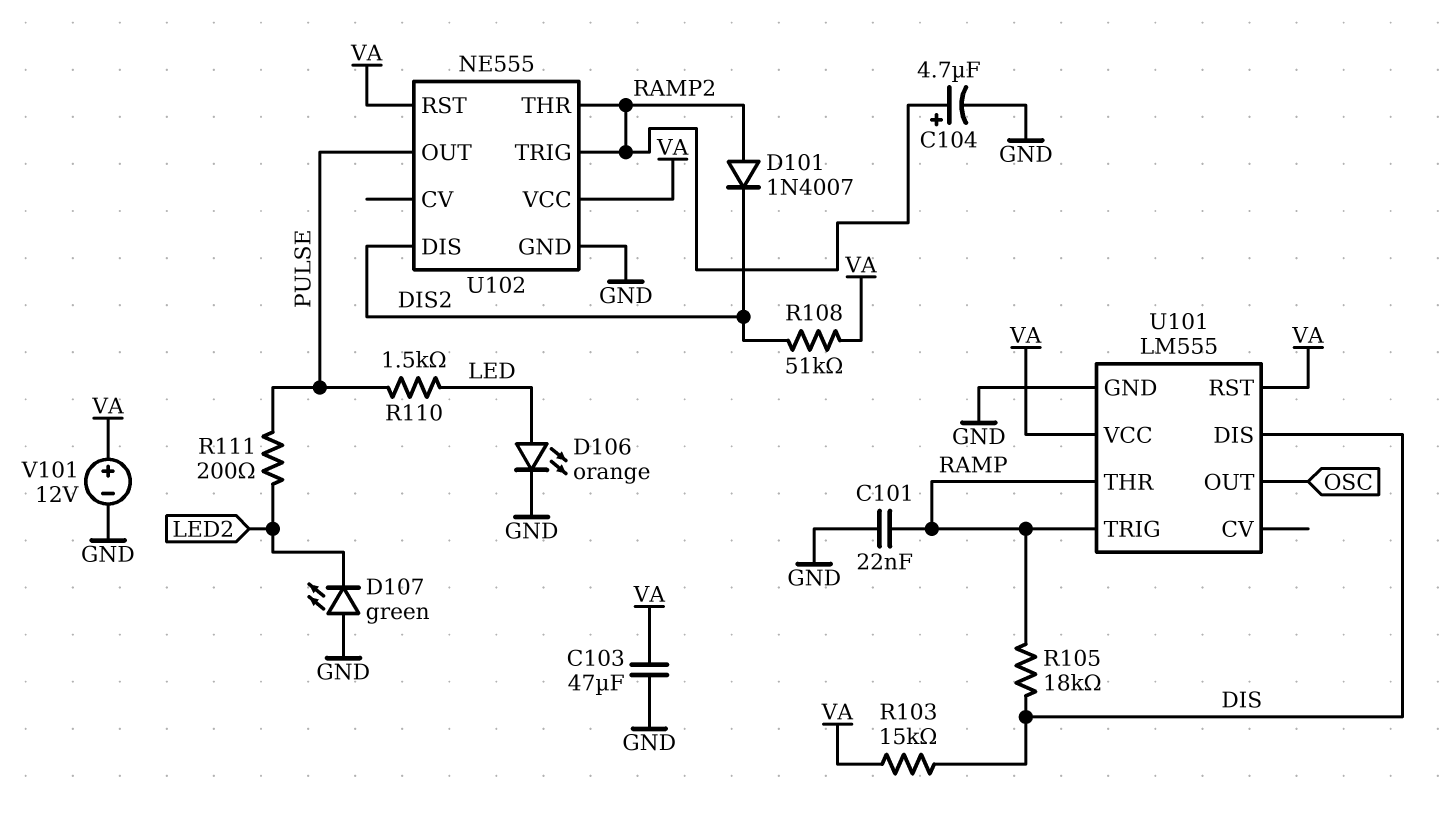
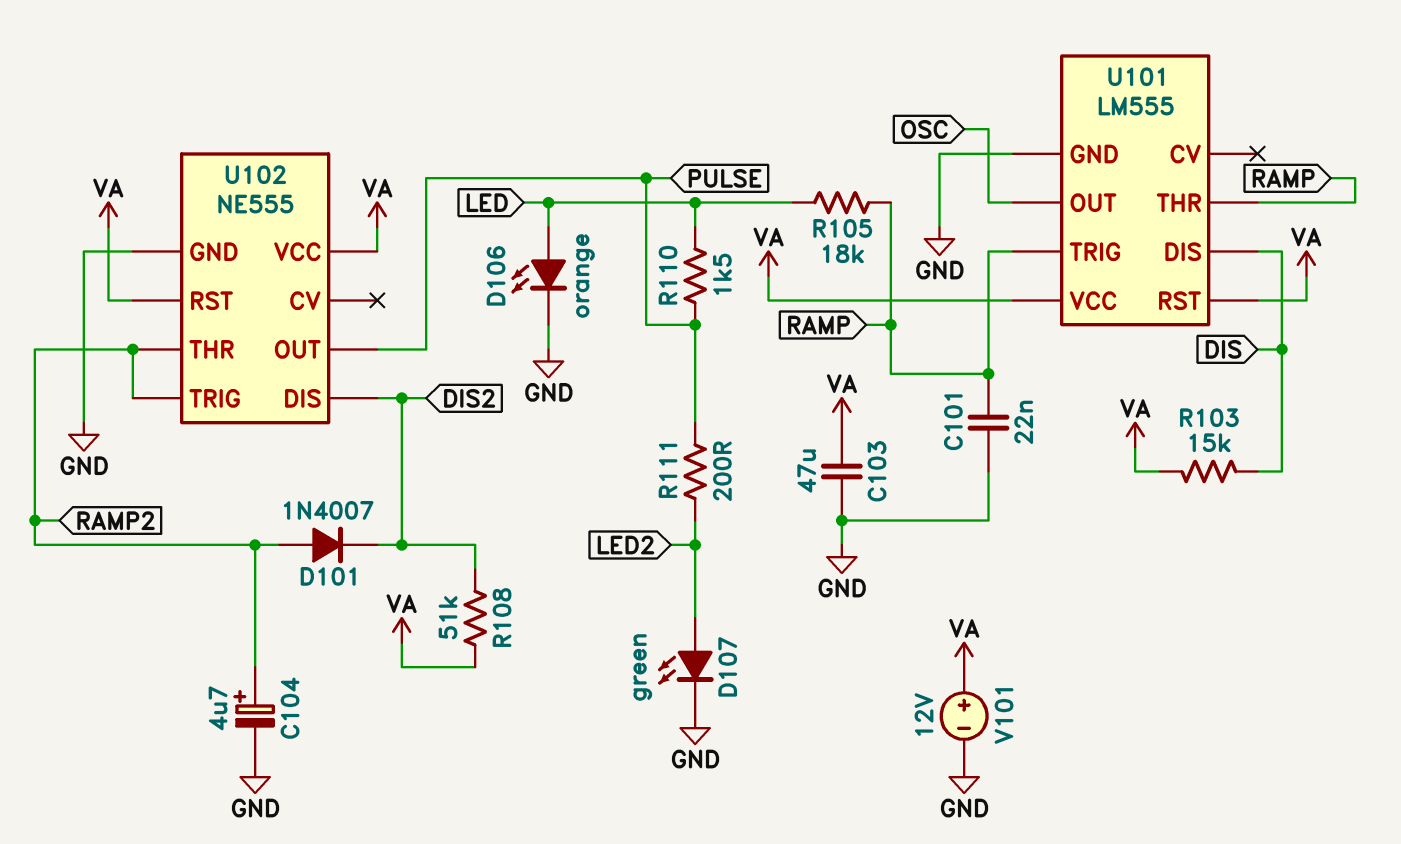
D107: LED green (A GND, K LED2) -> LED green (A LED2, K GND)
R105: 18k (DIS, RAMP) -> 18k (LED, RAMP)

